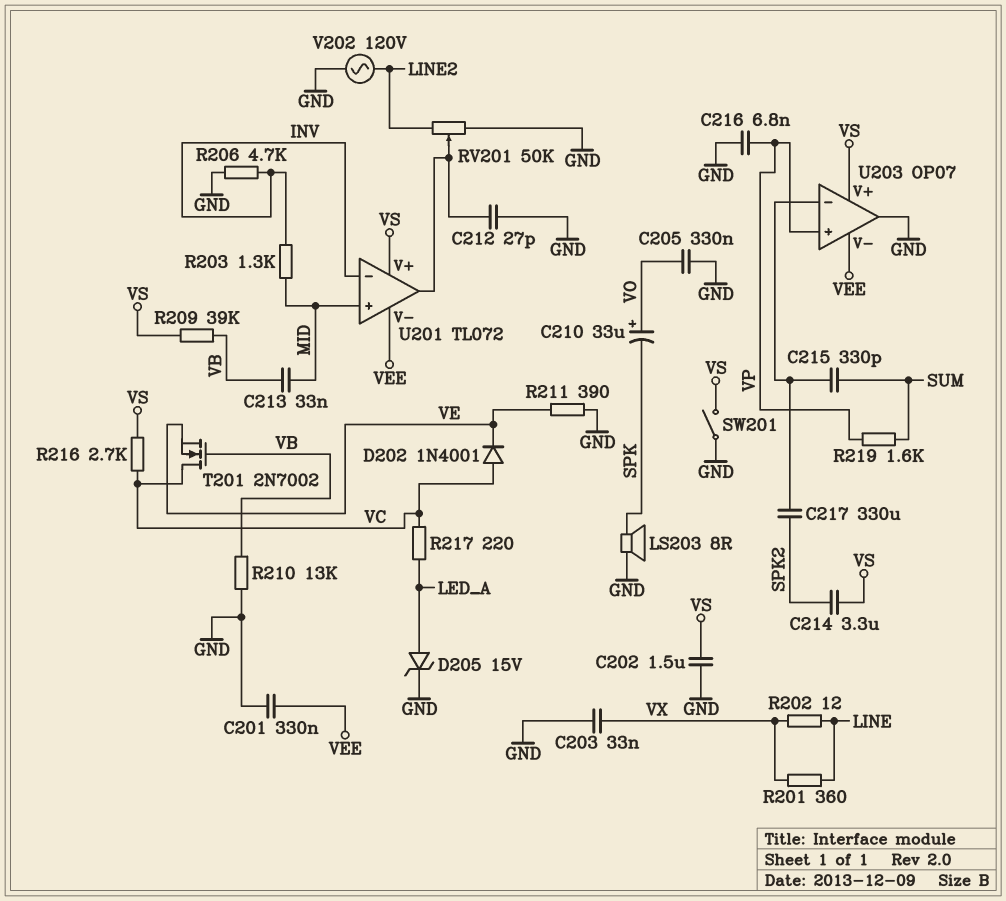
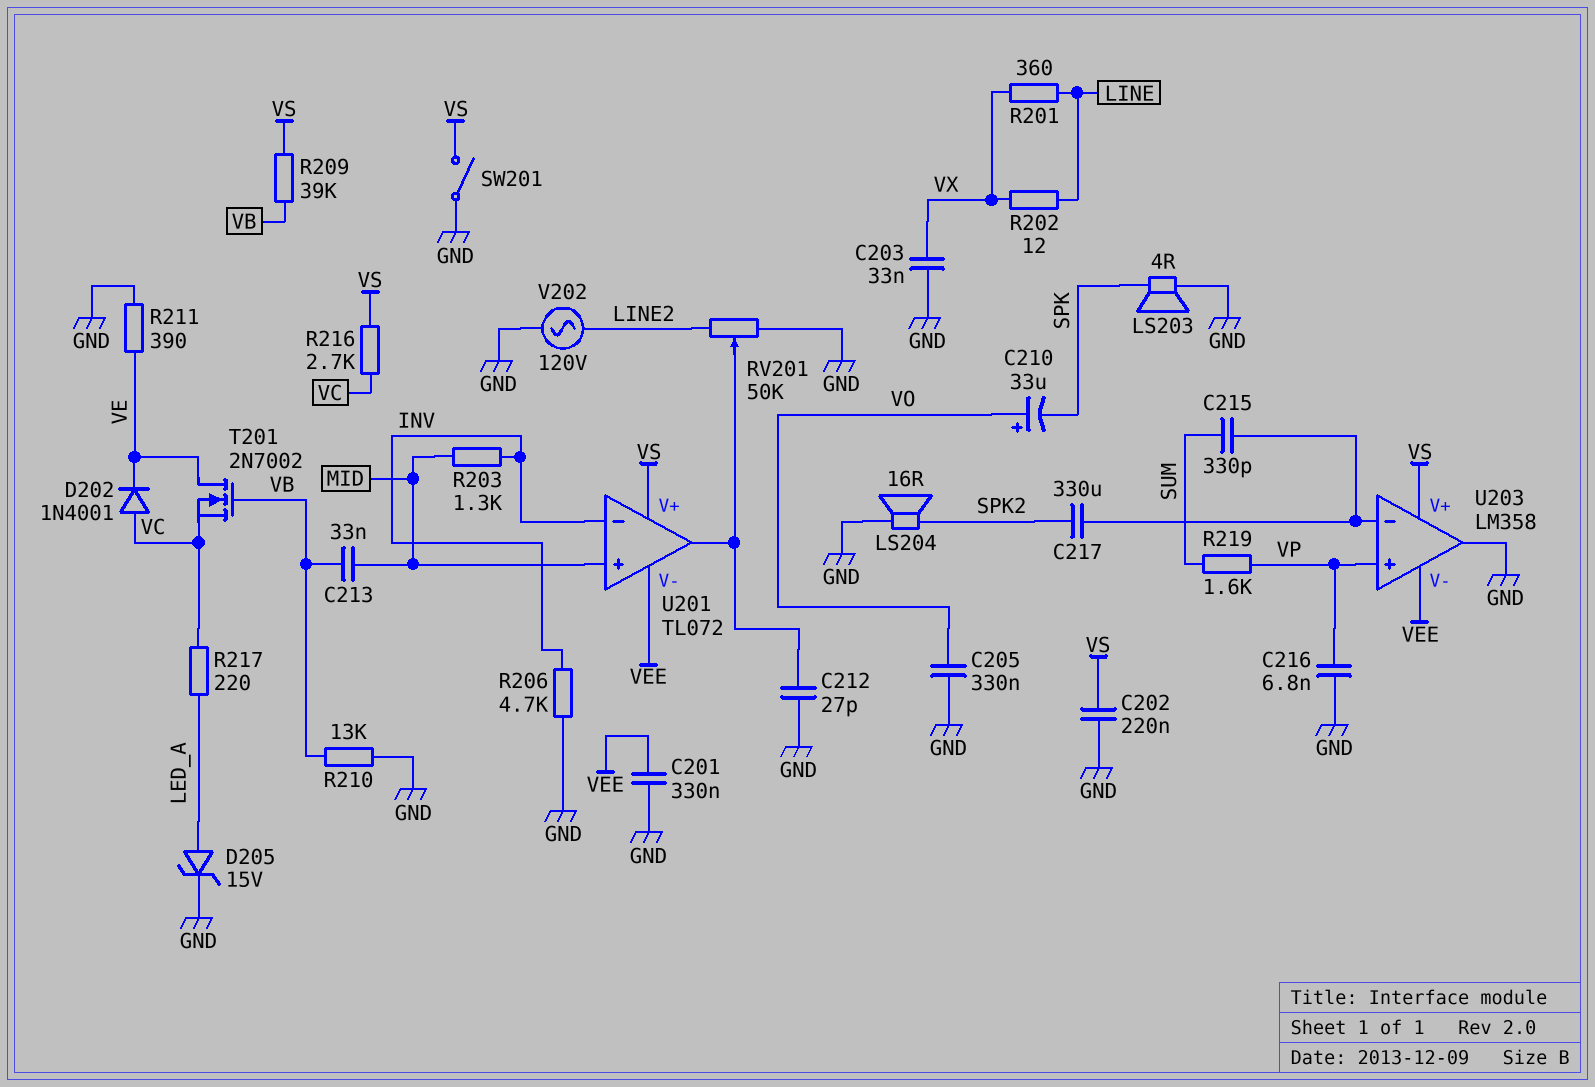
C202: 1.5uF (GND, VS) -> 220nF (GND, VS)
C214: 3.3uF (SPK2, VS) -> none
LS203: speaker 8R (GND, SPK) -> speaker 4R (GND, SPK)
LS204: none -> speaker 16R (GND, SPK2)
T201: NMOS 2N7002 (G VB, D VC, S VE) -> NMOS 2N7002 (G VB, D VE, S VC)
U203: OP07 -> LM358

